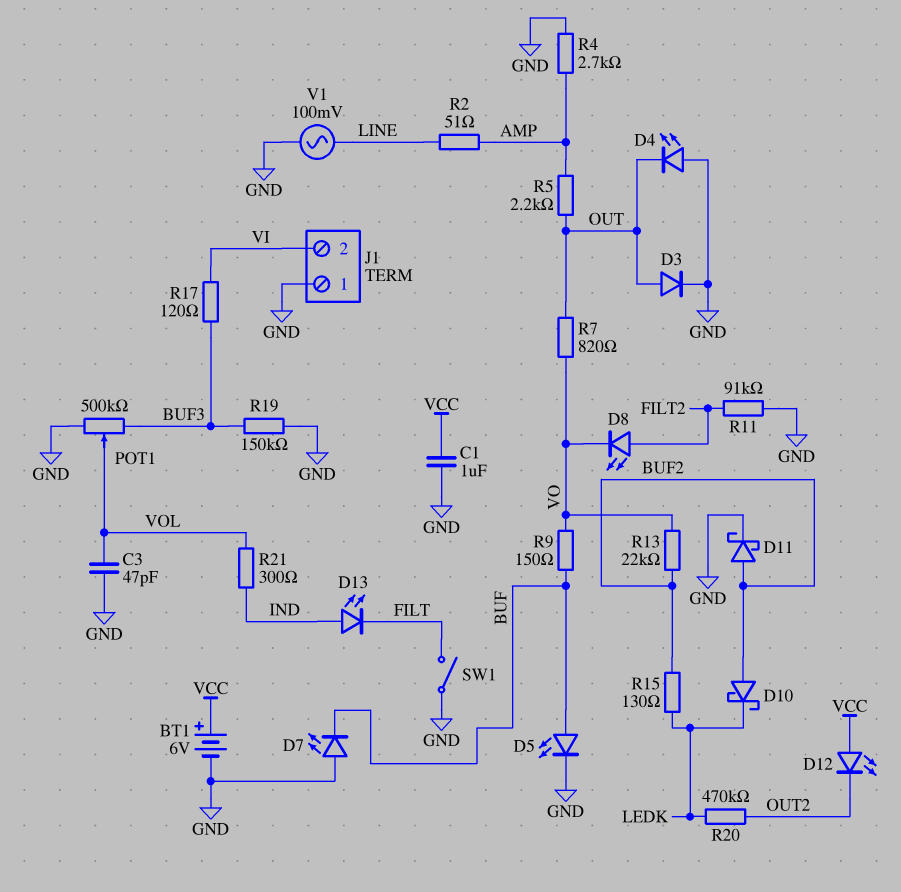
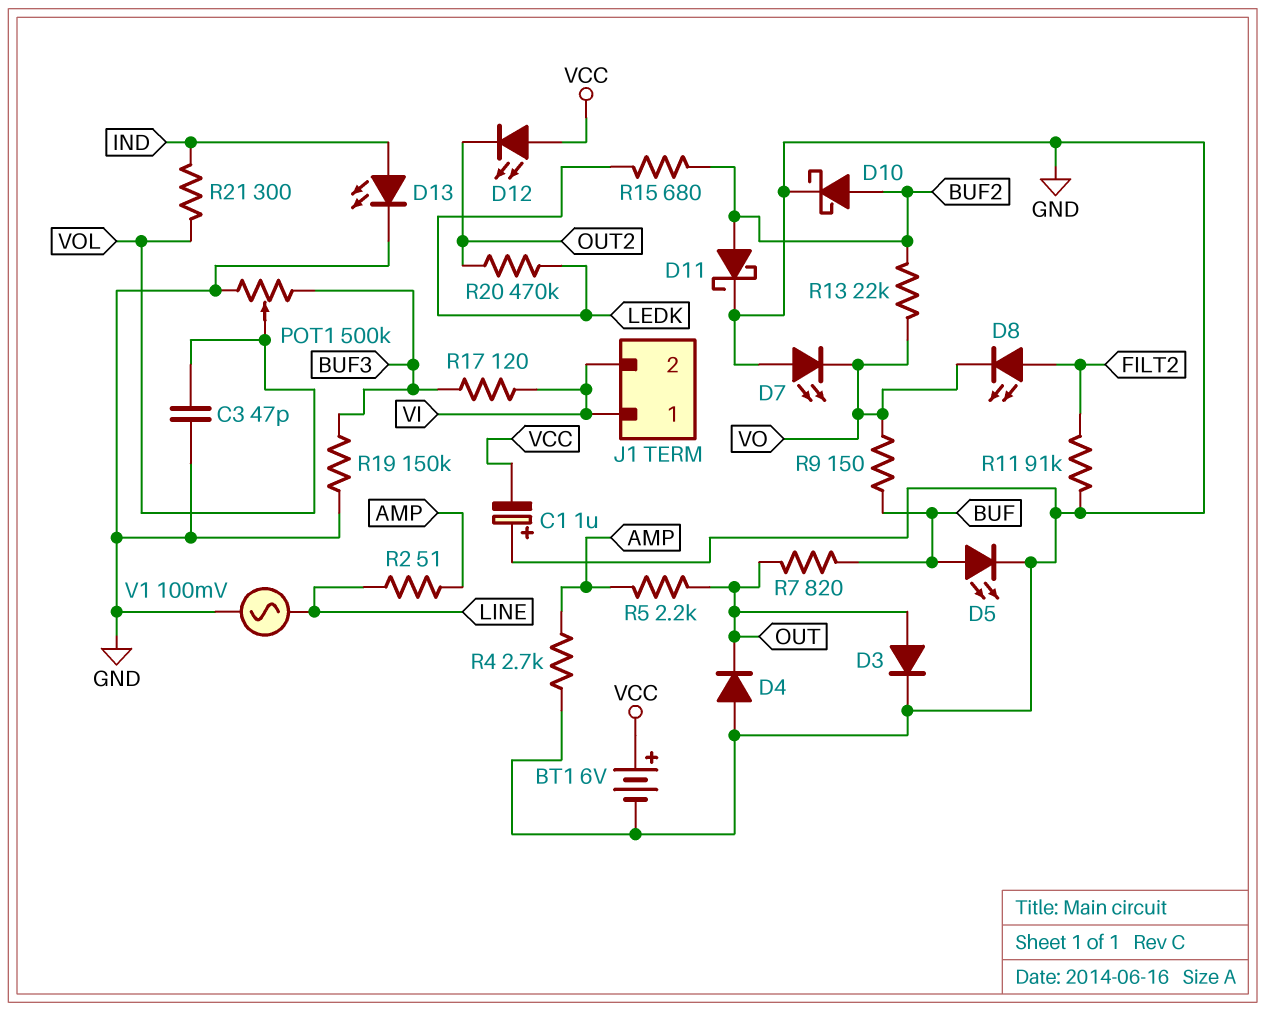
C1: 1uF (GND, VCC) -> 1uF (plus GND, minus VCC)
D4: LED (A GND, K OUT) -> diode (A GND, K OUT)
D7: LED (A GND, K BUF) -> LED (A GND, K VO)
D10: schottky (A BUF2, K LEDK) -> schottky (A BUF2, K GND)
D13: LED (A IND, K FILT) -> LED (A IND, K GND)
J1 pin 1: GND -> VI
R7: 820 (OUT, VO) -> 820 (BUF, OUT)
R15: 130 (BUF2, LEDK) -> 680 (BUF2, LEDK)
SW1: switch (FILT, GND) -> none

